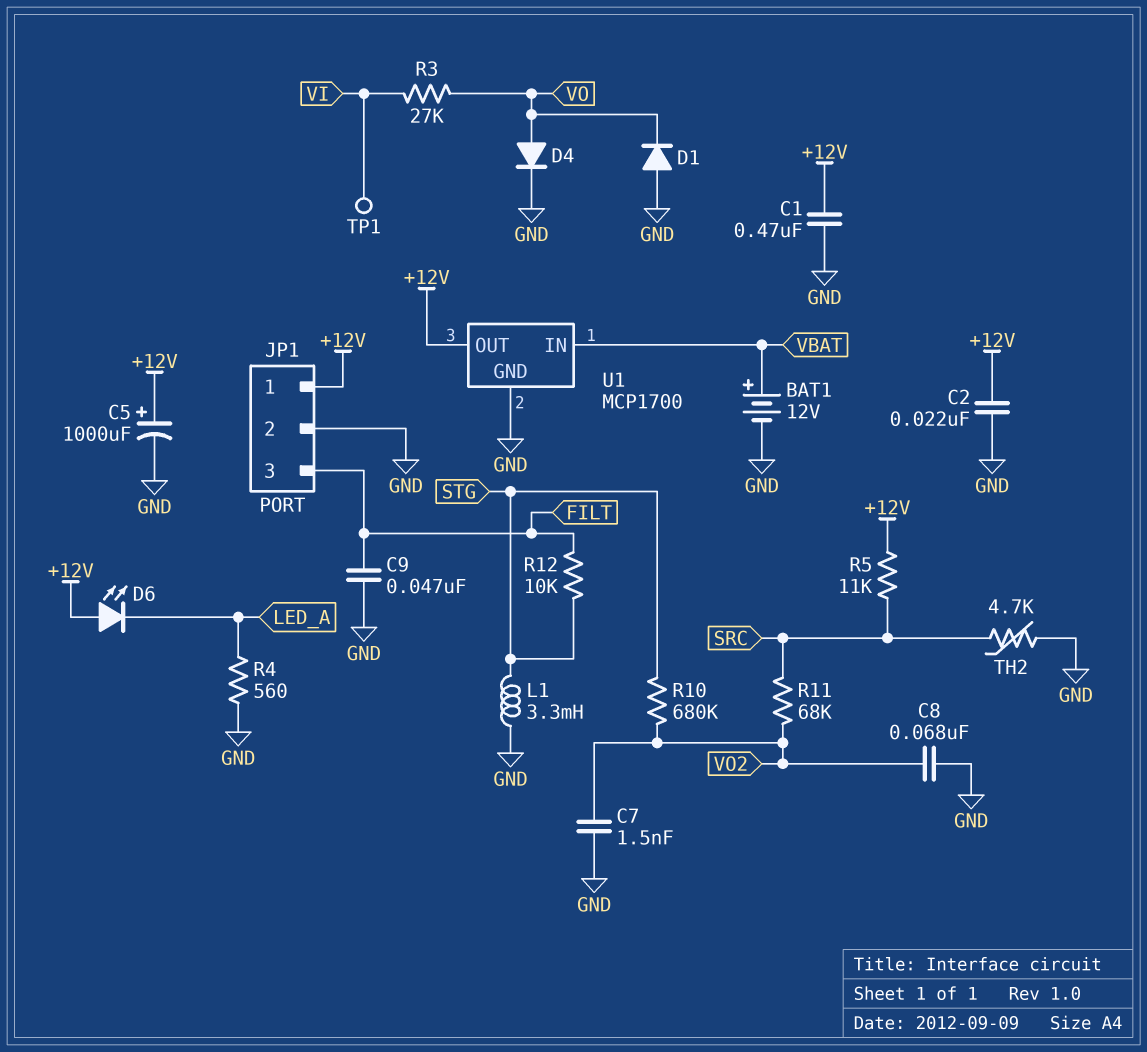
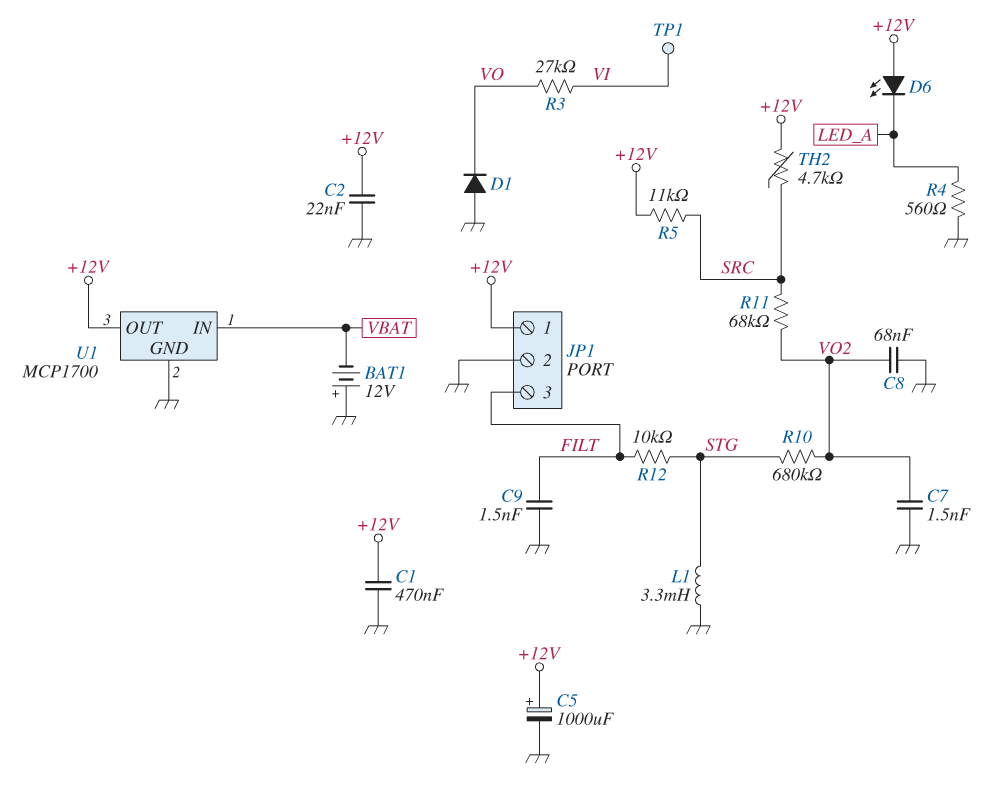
BAT1: 12V (plus VBAT, minus GND) -> 12V (plus GND, minus VBAT)
C9: 47nF (FILT, GND) -> 1.5nF (FILT, GND)
D4: diode (A VO, K GND) -> none
TH2: 4.7k (GND, SRC) -> 4.7k (+12V, SRC)

